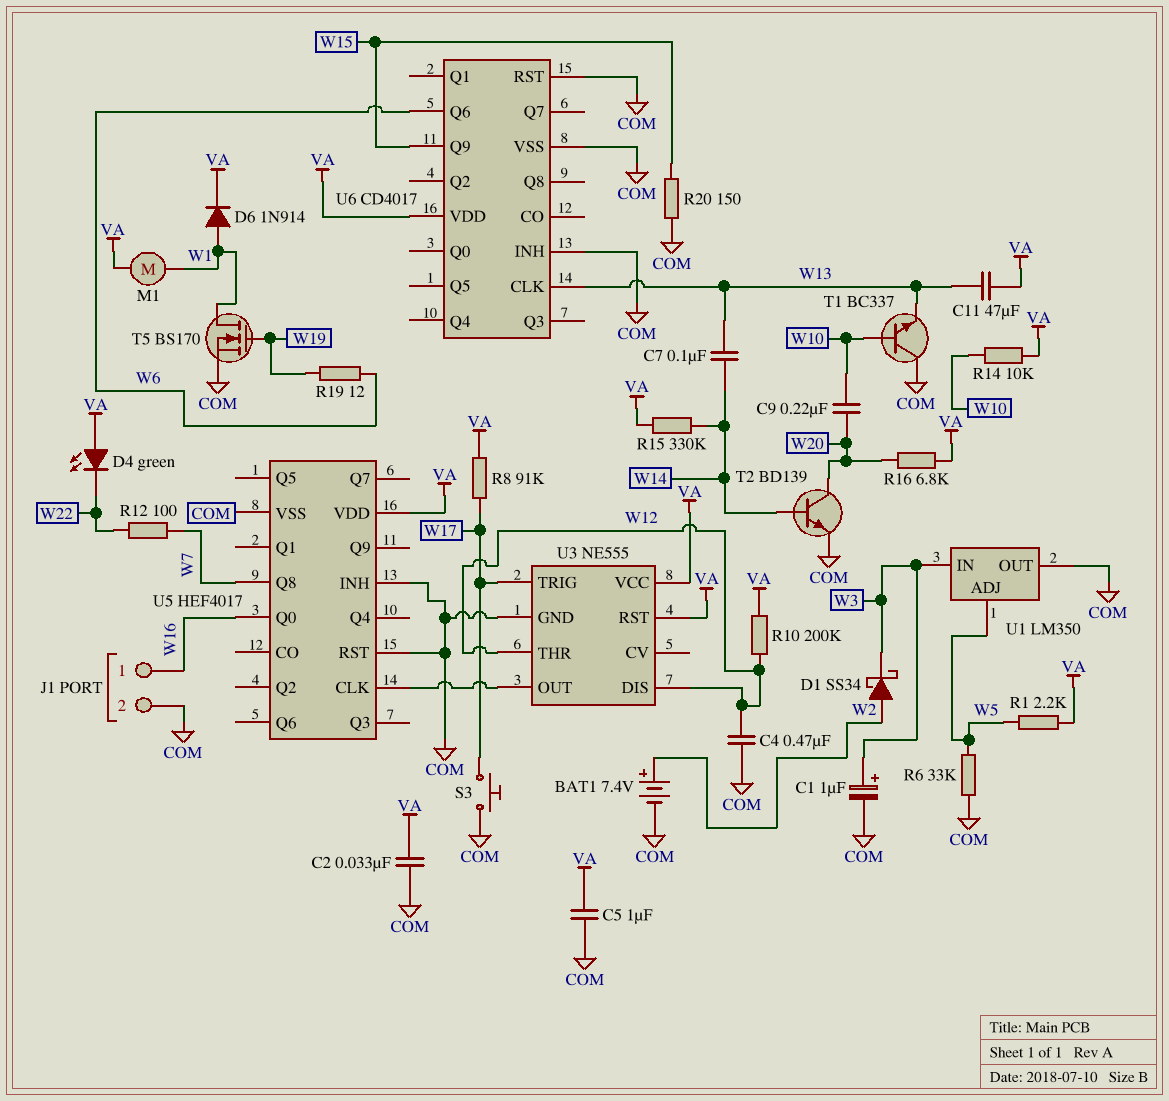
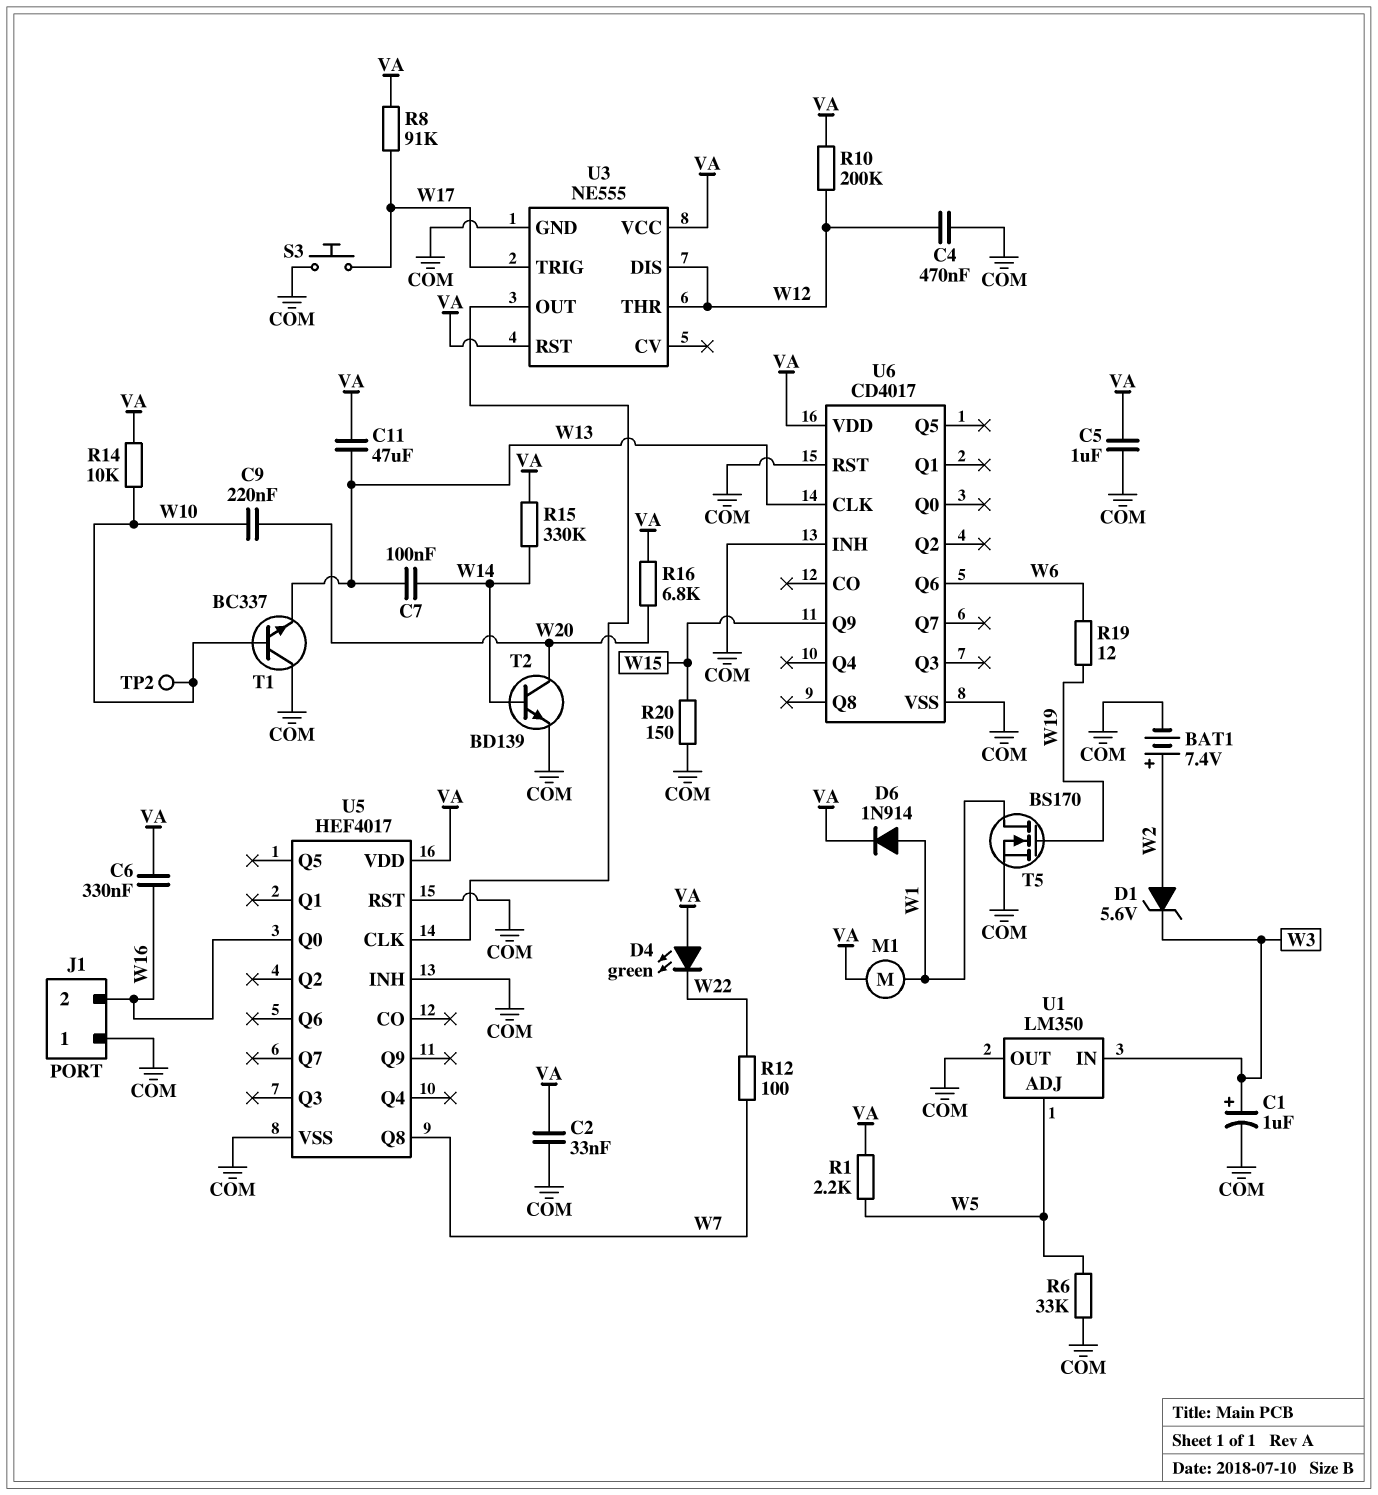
C6: none -> 330nF (VA, W16)
D1: schottky SS34 (A W2, K W3) -> zener 5.6V (A W2, K W3)
J1 pin 1: W16 -> COM
J1 pin 2: COM -> W16
TP2: none -> test point (W10)

